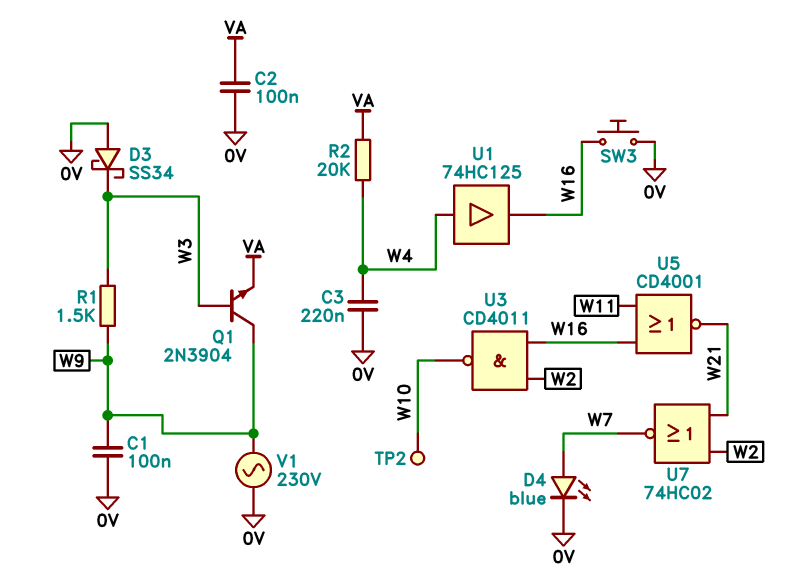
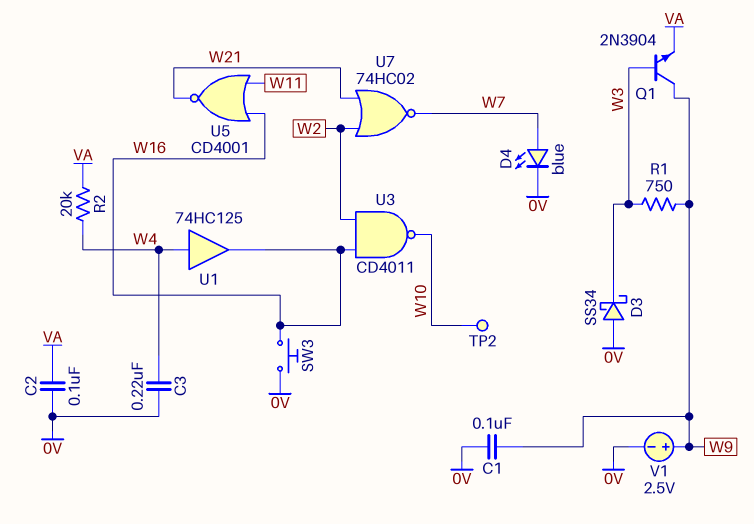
R1: 1.5k (W3, W9) -> 750 (W3, W9)
V1: AC 230V (0V, W9) -> 2.5V (plus W9, minus 0V)

